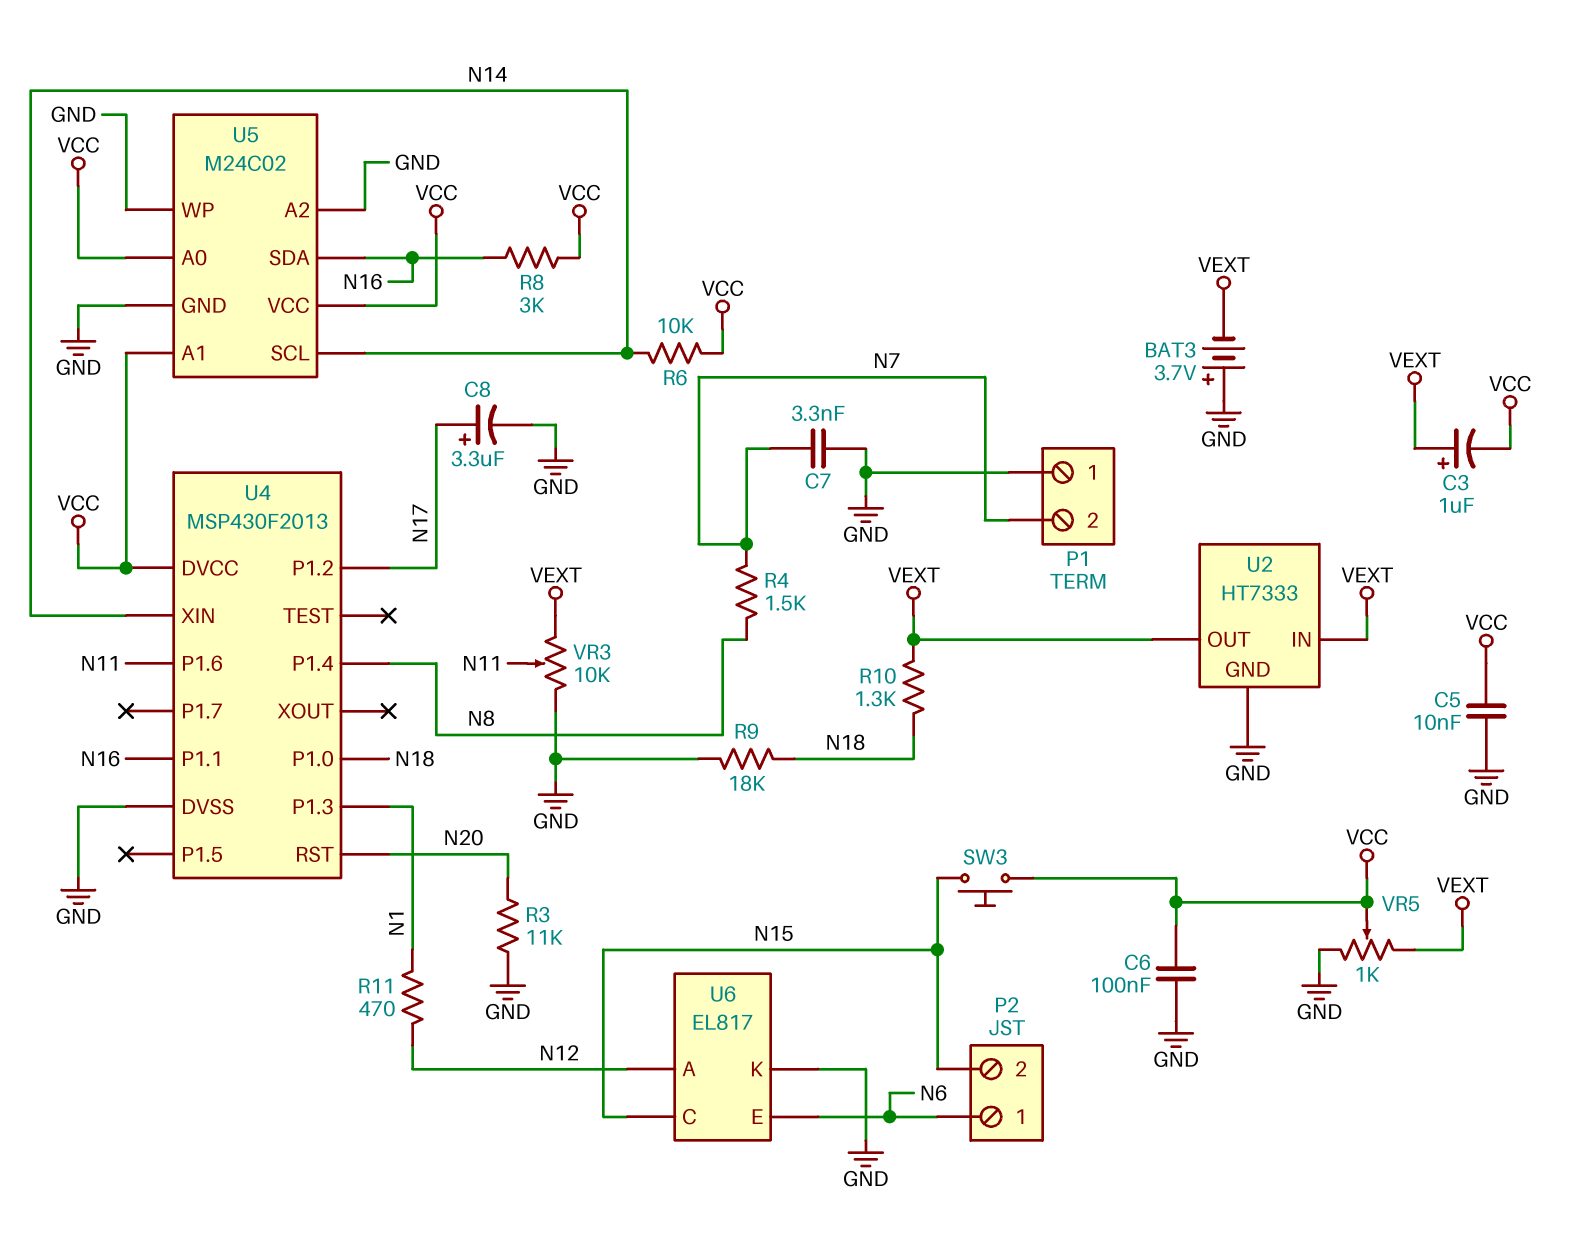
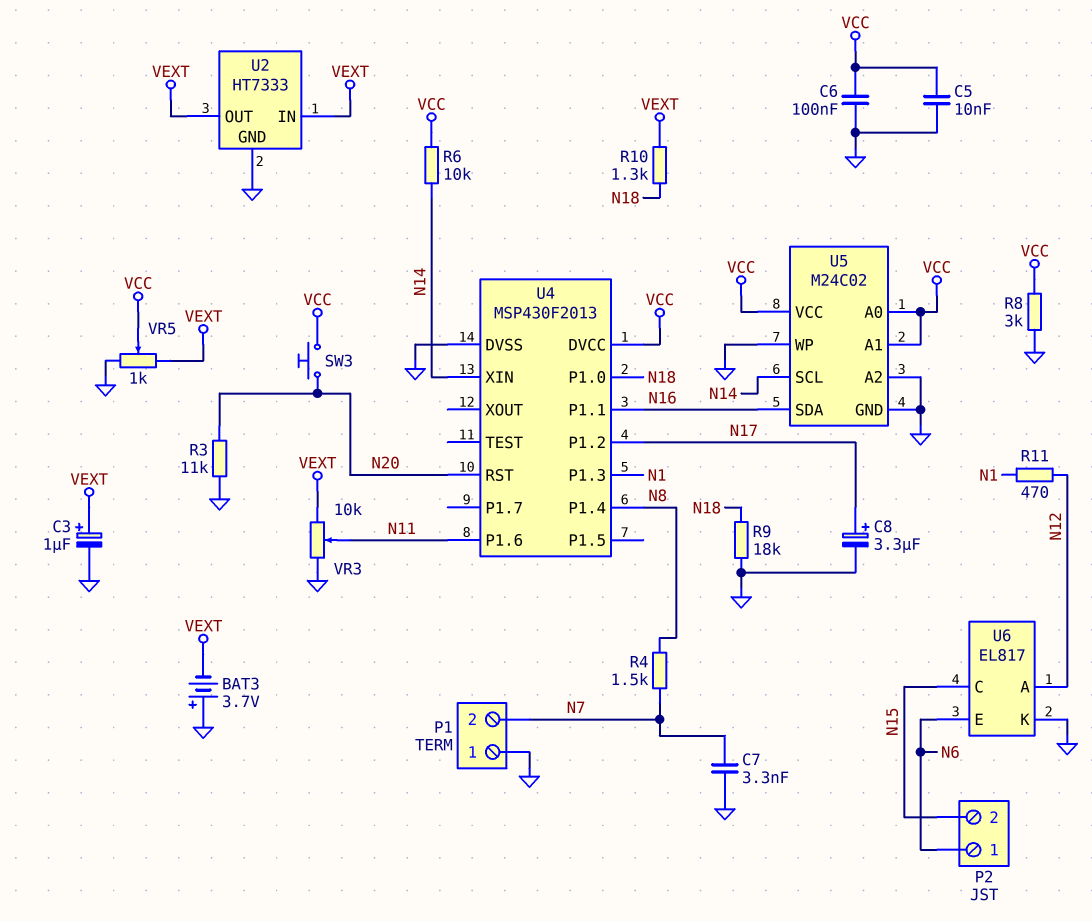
C3: 1uF (plus VEXT, minus VCC) -> 1uF (plus VEXT, minus GND)
R8: 3k (N16, VCC) -> 3k (GND, VCC)
SW3: button (N15, VCC) -> button (N20, VCC)

